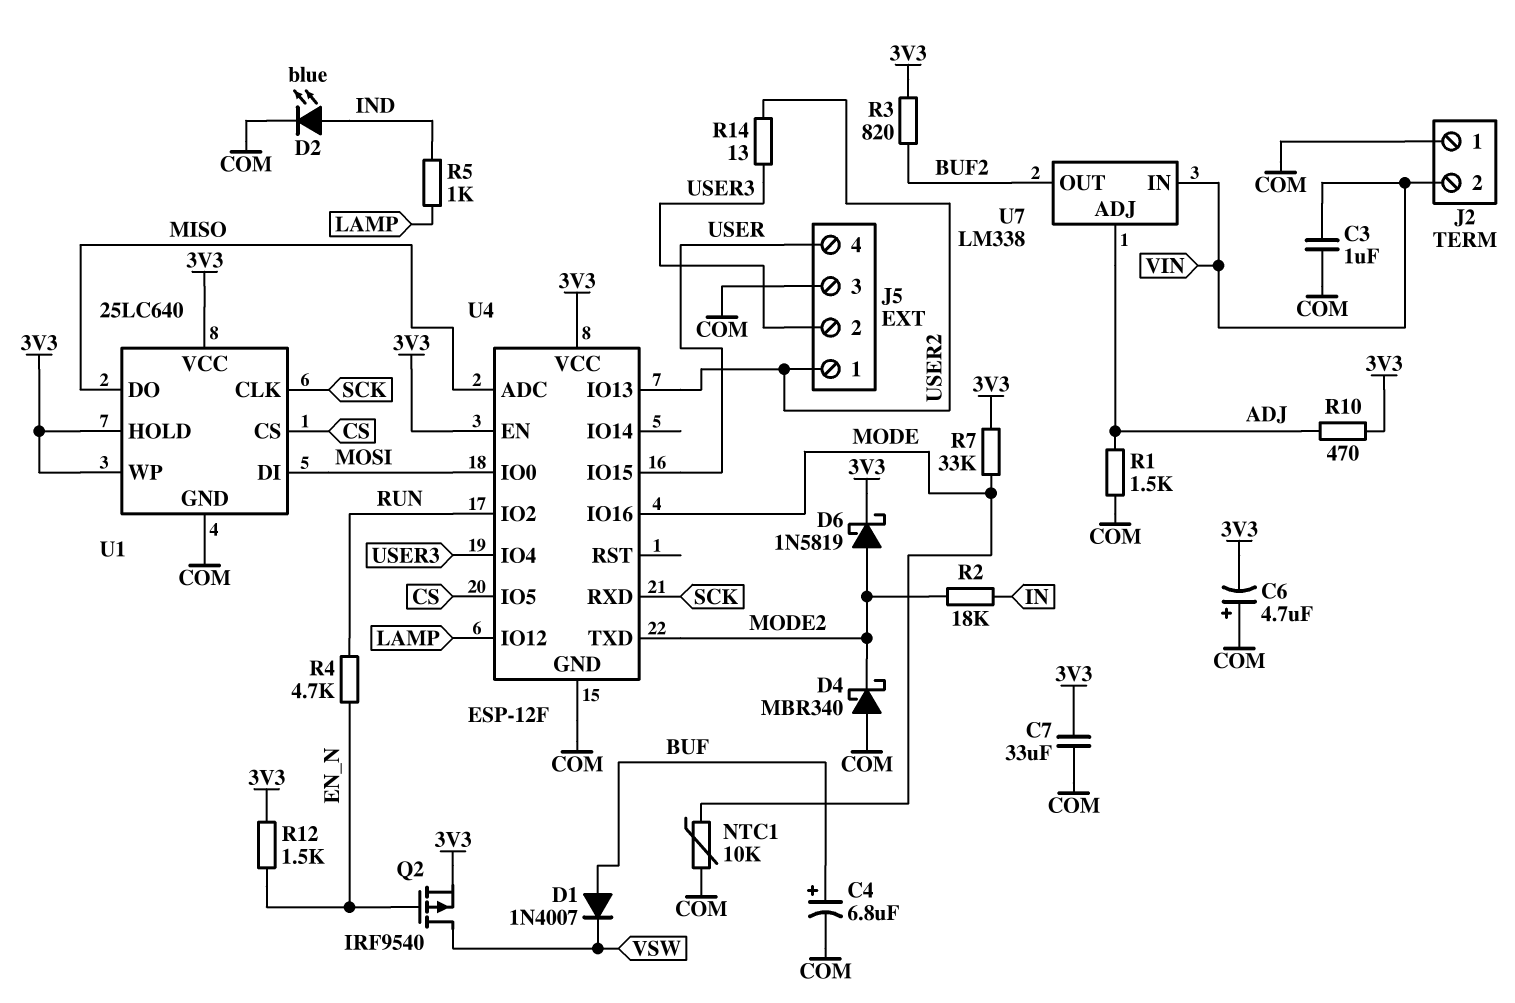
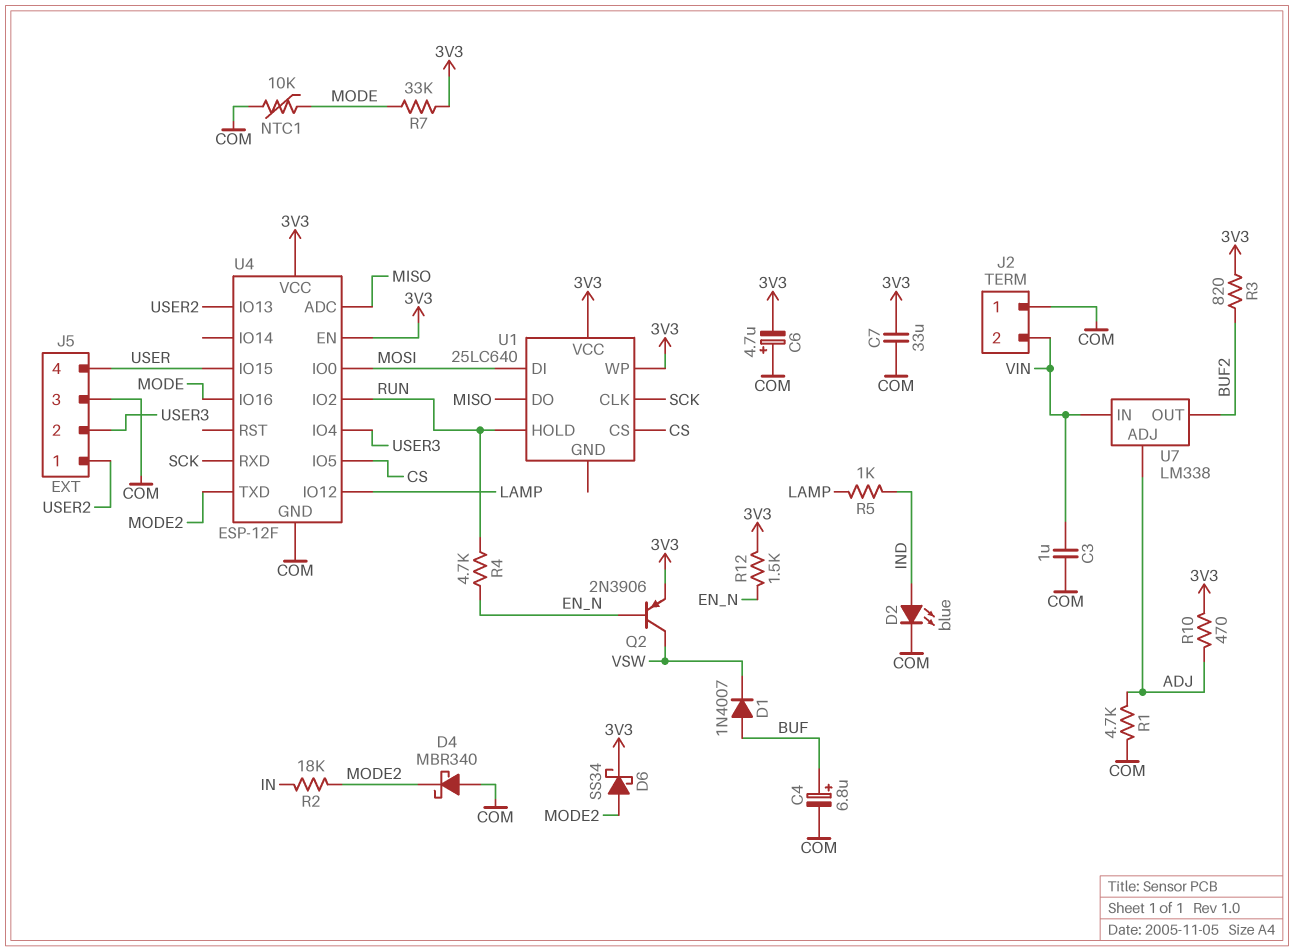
D6: schottky 1N5819 (A MODE2, K 3V3) -> schottky SS34 (A MODE2, K 3V3)
Q2: PMOS IRF9540 (G EN_N, D VSW, S 3V3) -> PNP 2N3906 (B EN_N, C VSW, E 3V3)
R1: 1.5k (ADJ, COM) -> 4.7k (ADJ, COM)
R14: 13 (USER2, USER3) -> none
U1 pin GND: COM -> none
U1 pin HOLD: 3V3 -> RUN

